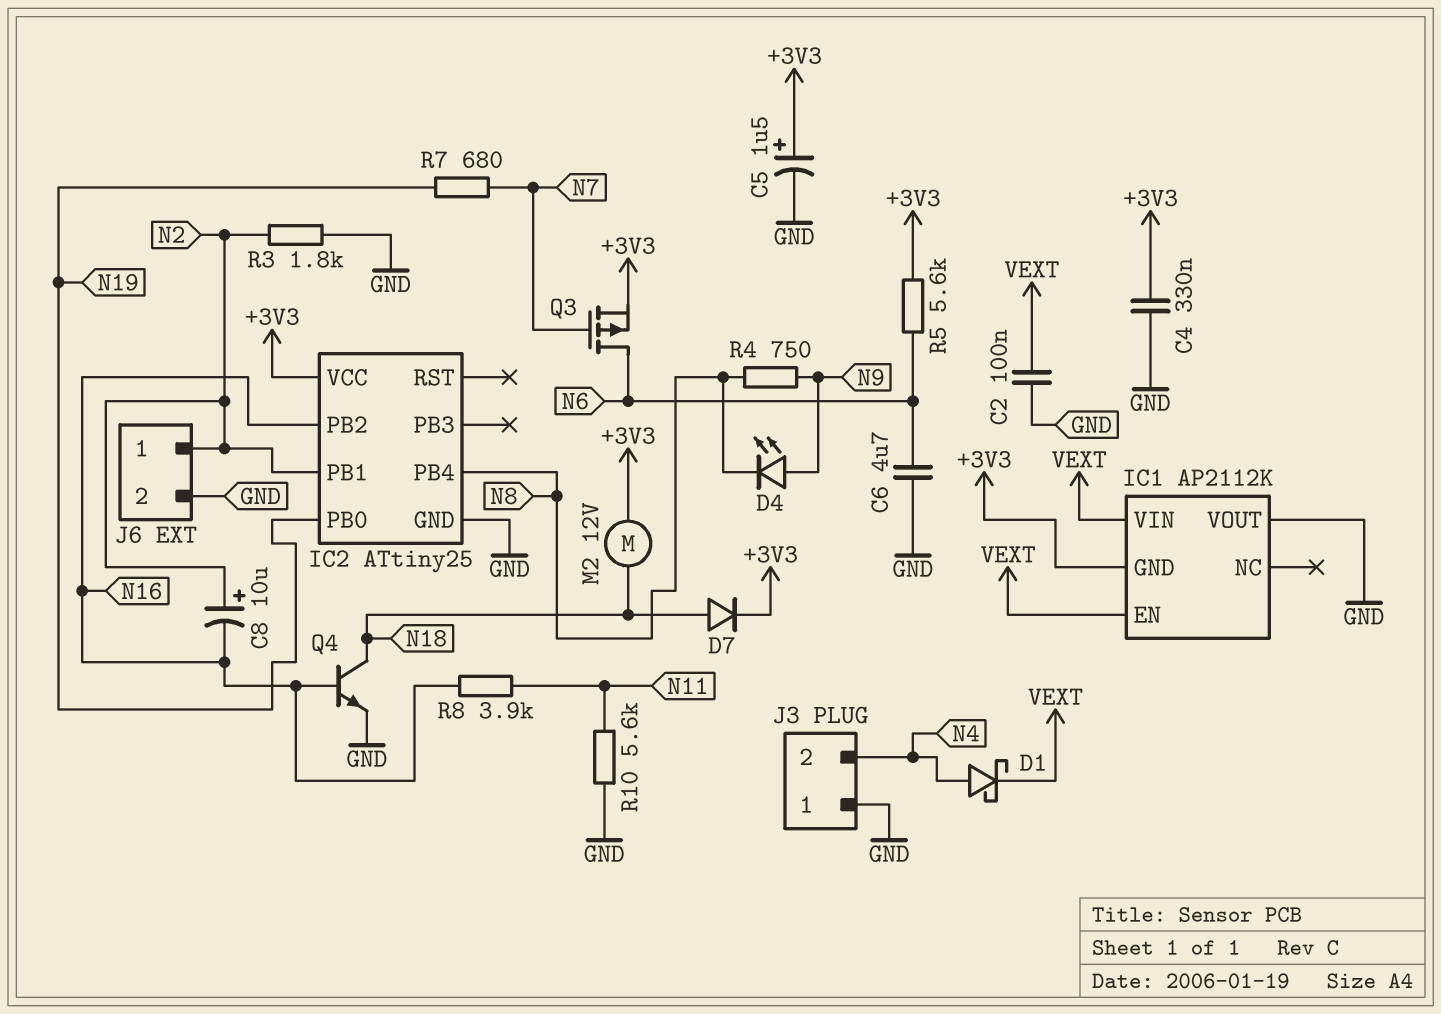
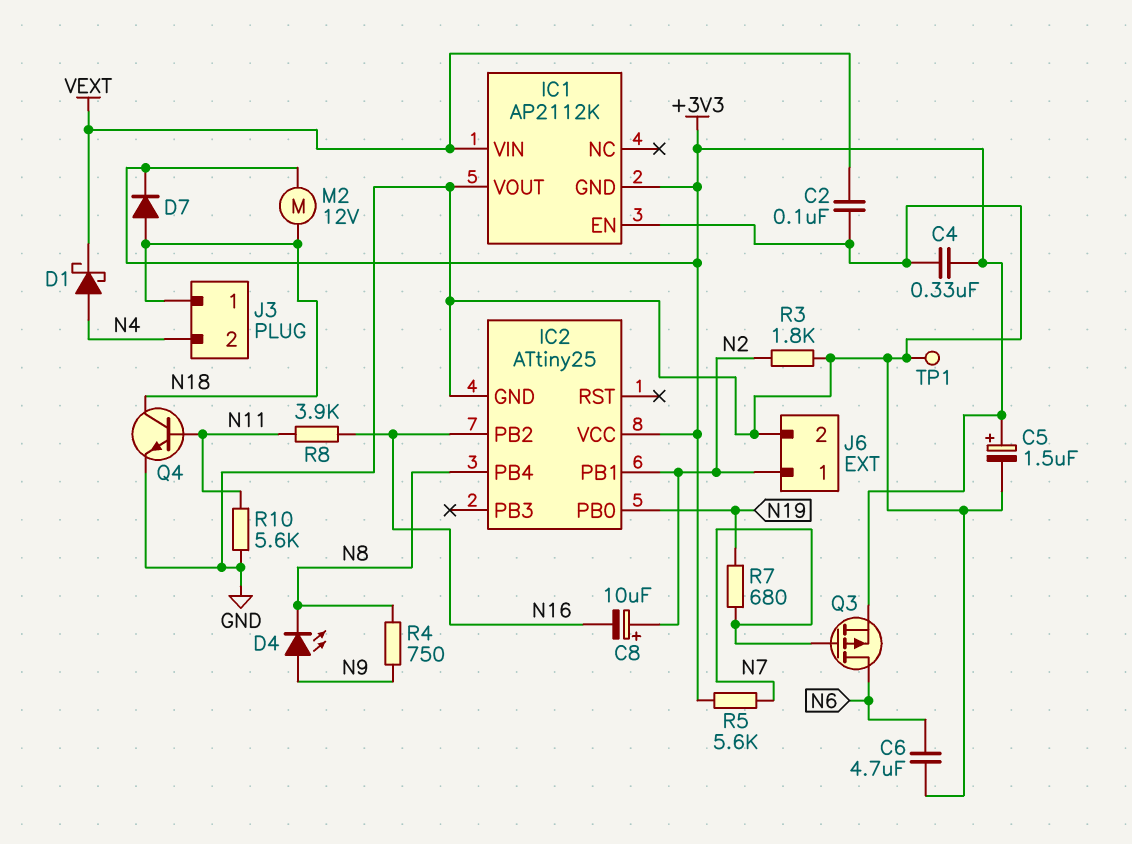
IC1 pin EN: VEXT -> GND
J3 pin 1: GND -> N18
Q4: NPN (B N16, C N18, E GND) -> NPN (B N11, C N18, E GND)
R5: 5.6k (+3V3, N6) -> 5.6k (+3V3, N7)
TP1: none -> test point (GND)

